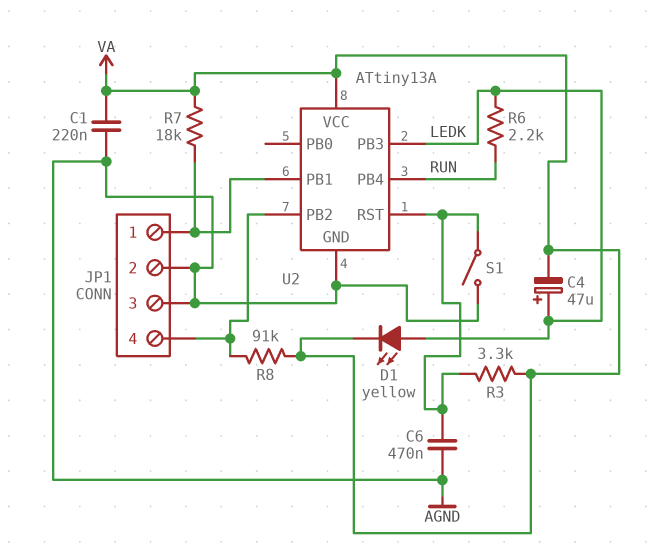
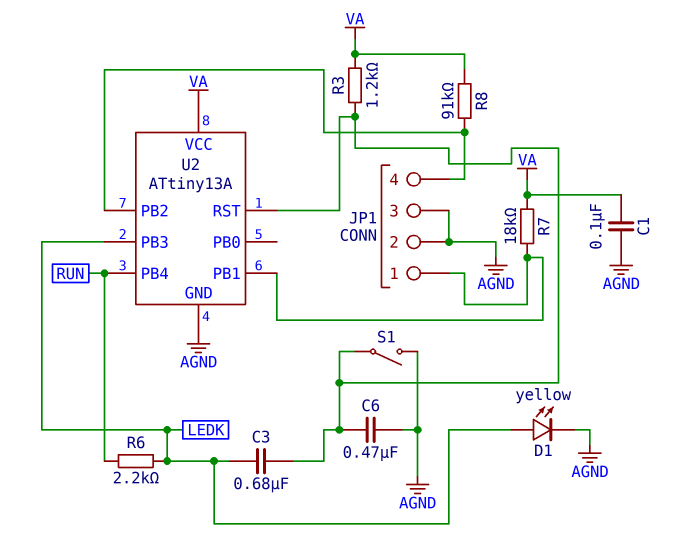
C1: 220nF (AGND, VA) -> 100nF (AGND, VA)
C3: none -> 680nF (LEDK, U2/RST)
C4: 47uF (plus LEDK, minus VA) -> none
D1: LED yellow (A LEDK, K VA) -> LED yellow (A LEDK, K AGND)
R3: 3.3k (U2/RST, VA) -> 1.2k (U2/RST, VA)

